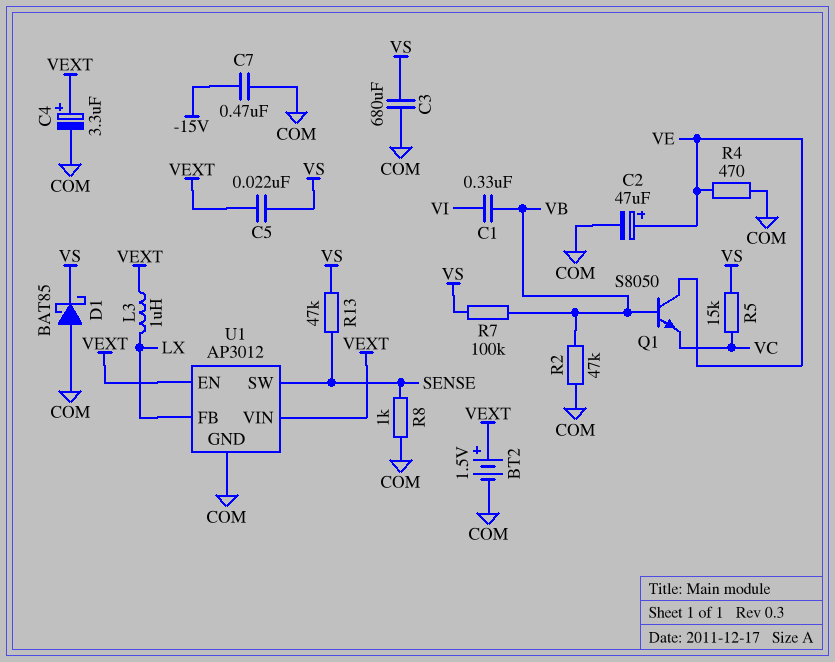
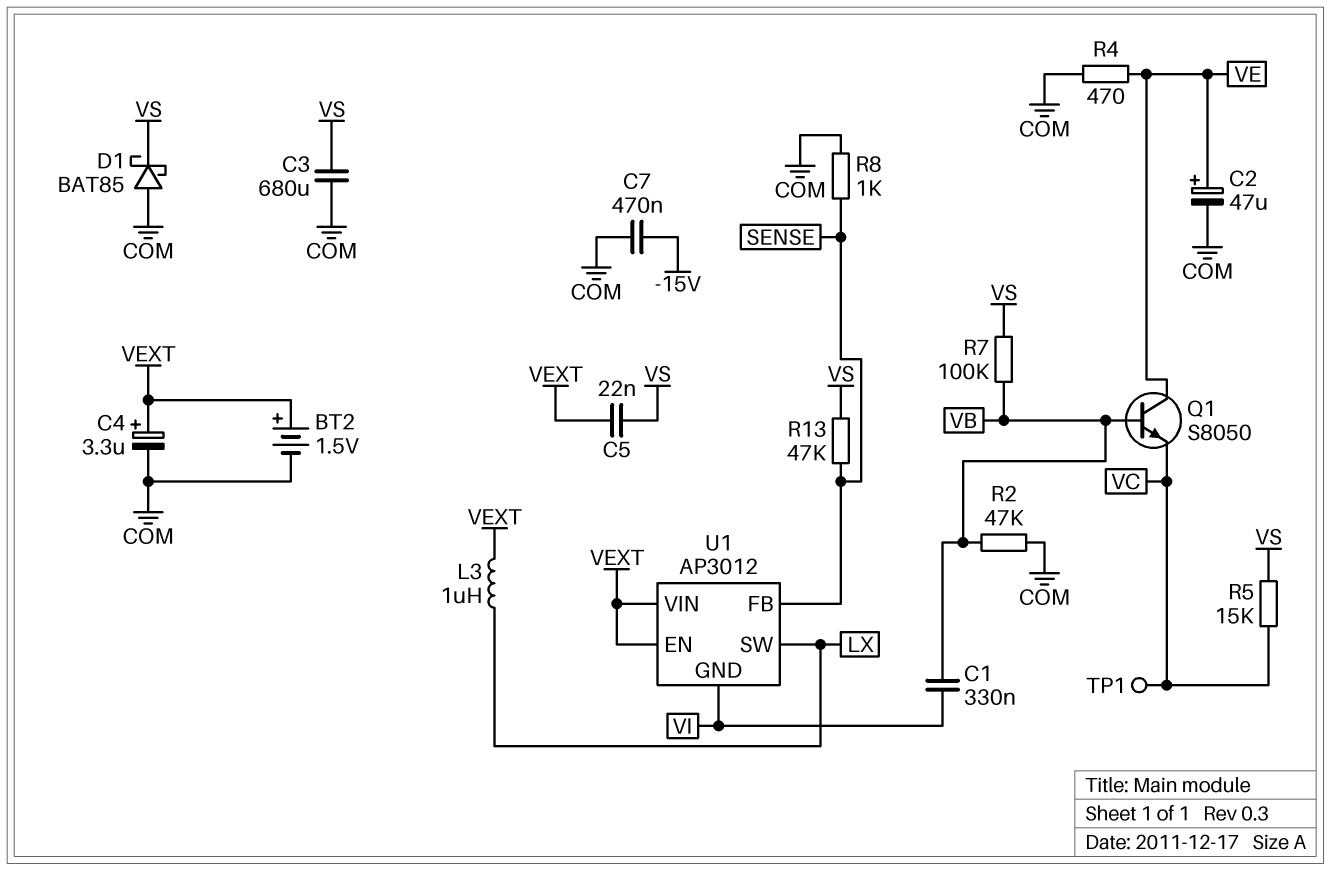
TP1: none -> test point (VC)
U1 pin FB: LX -> SENSE
U1 pin GND: COM -> VI
U1 pin SW: SENSE -> LX

